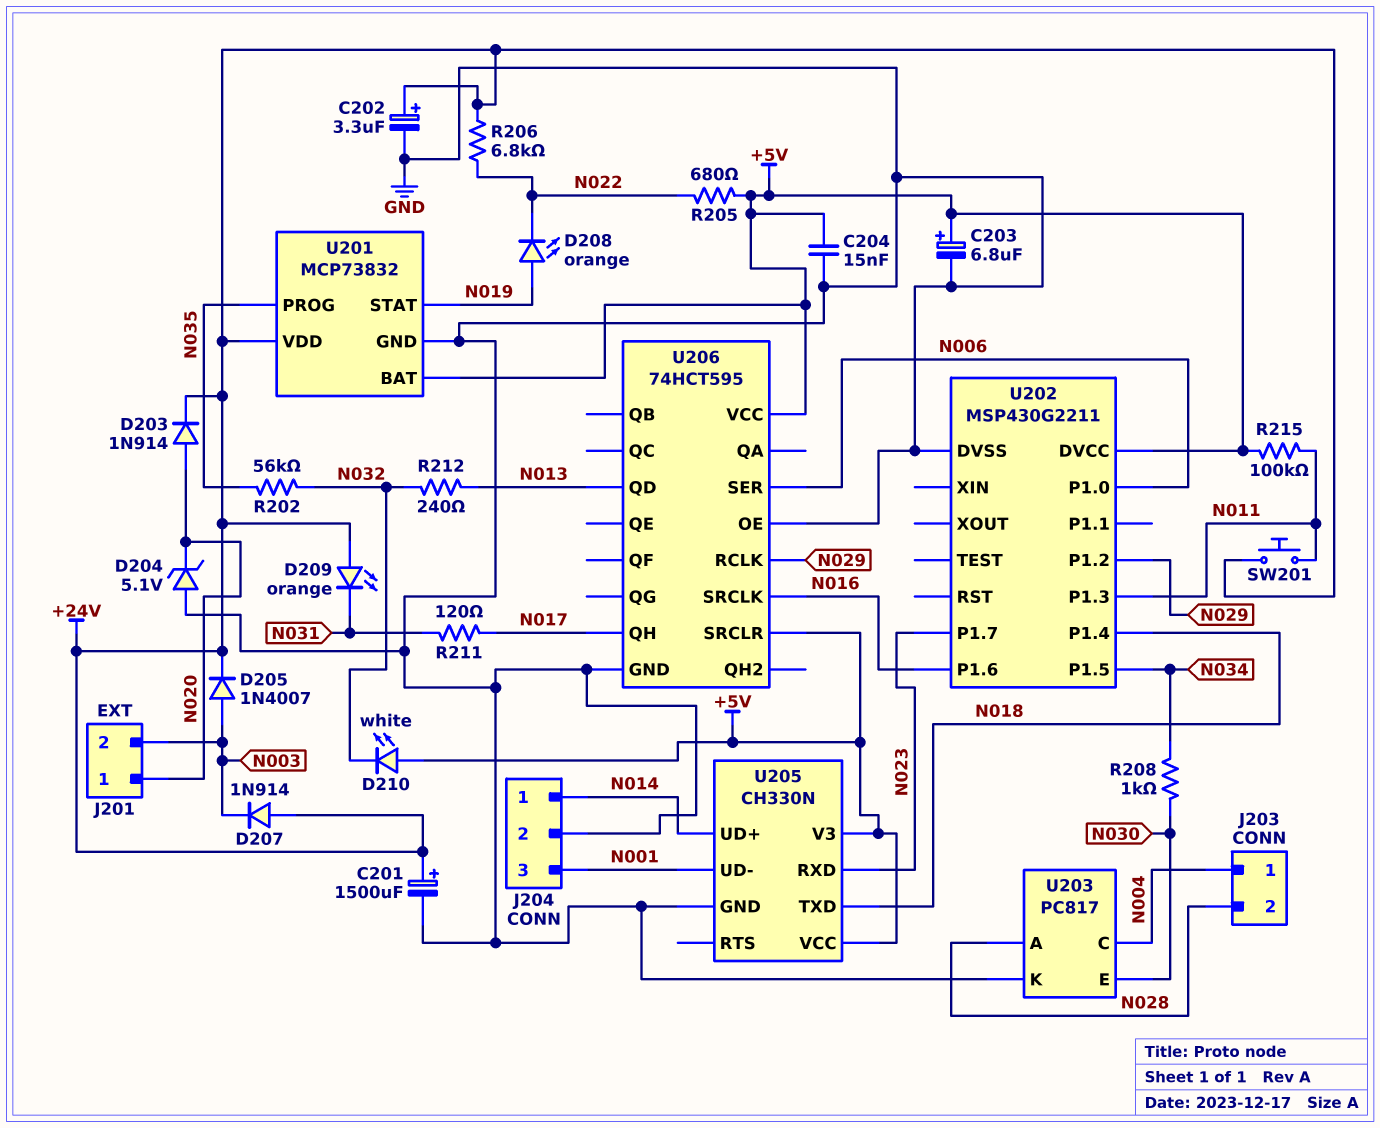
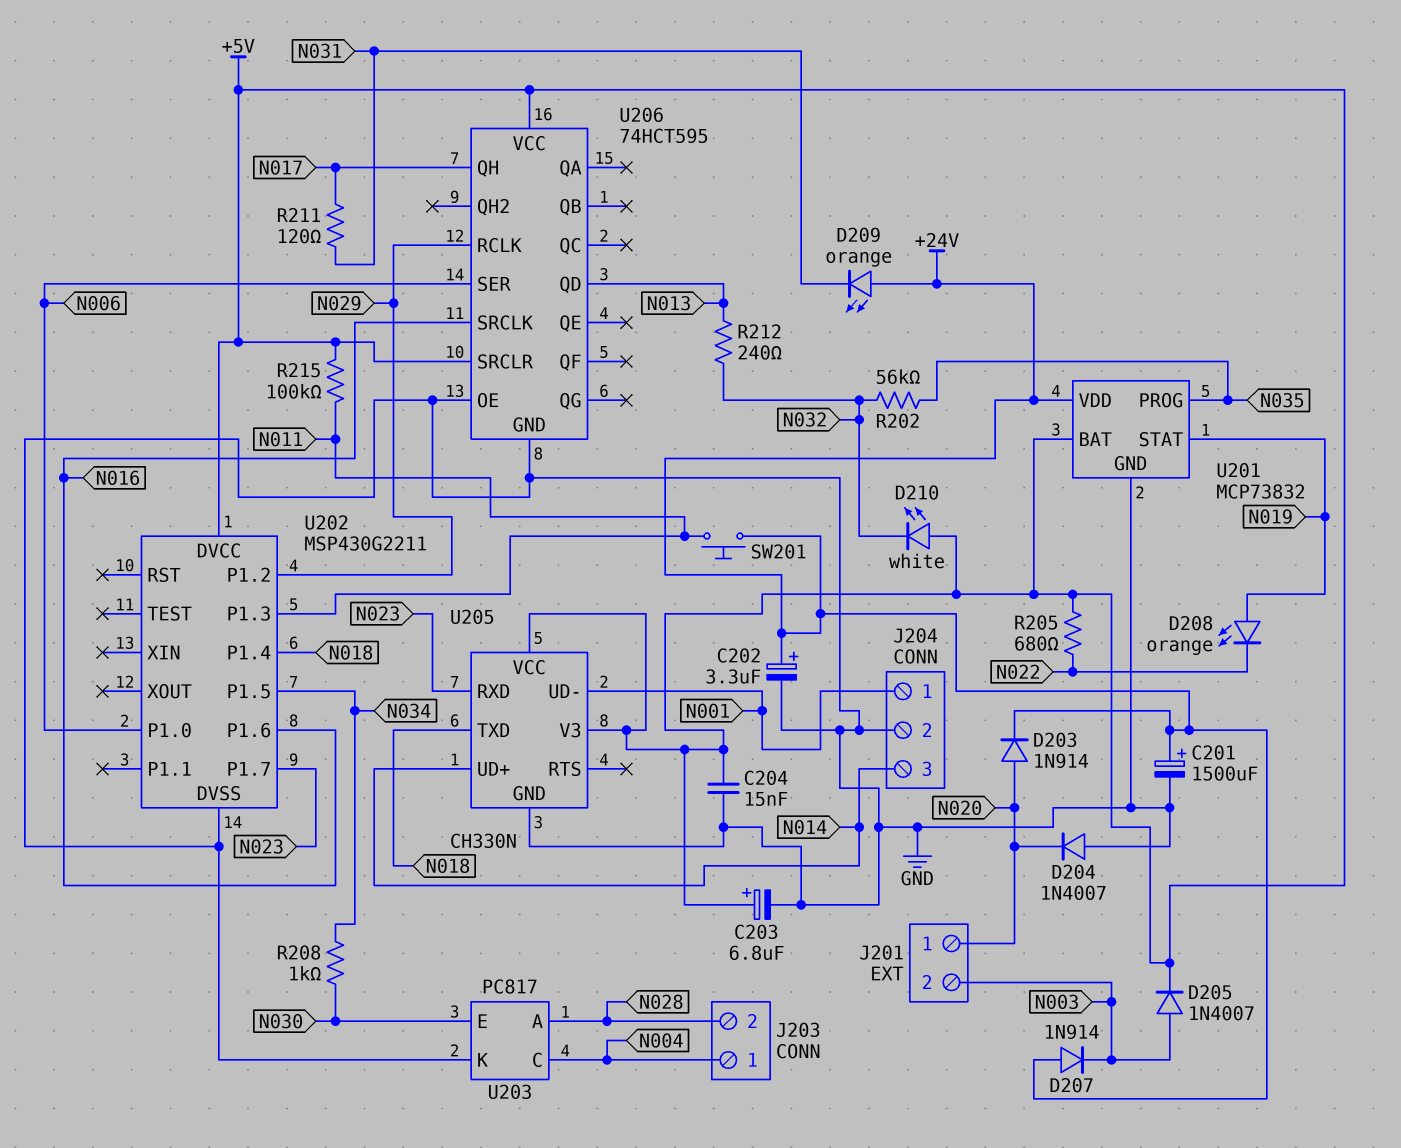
D204: zener 5.1V (A GND, K N020) -> diode 1N4007 (A GND, K N020)
D205: diode 1N4007 (A N003, K +24V) -> diode 1N4007 (A N003, K +5V)
J204 pin 1: N014 -> N001
J204 pin 3: N001 -> N014
R206: 6.8k (+24V, N022) -> none

